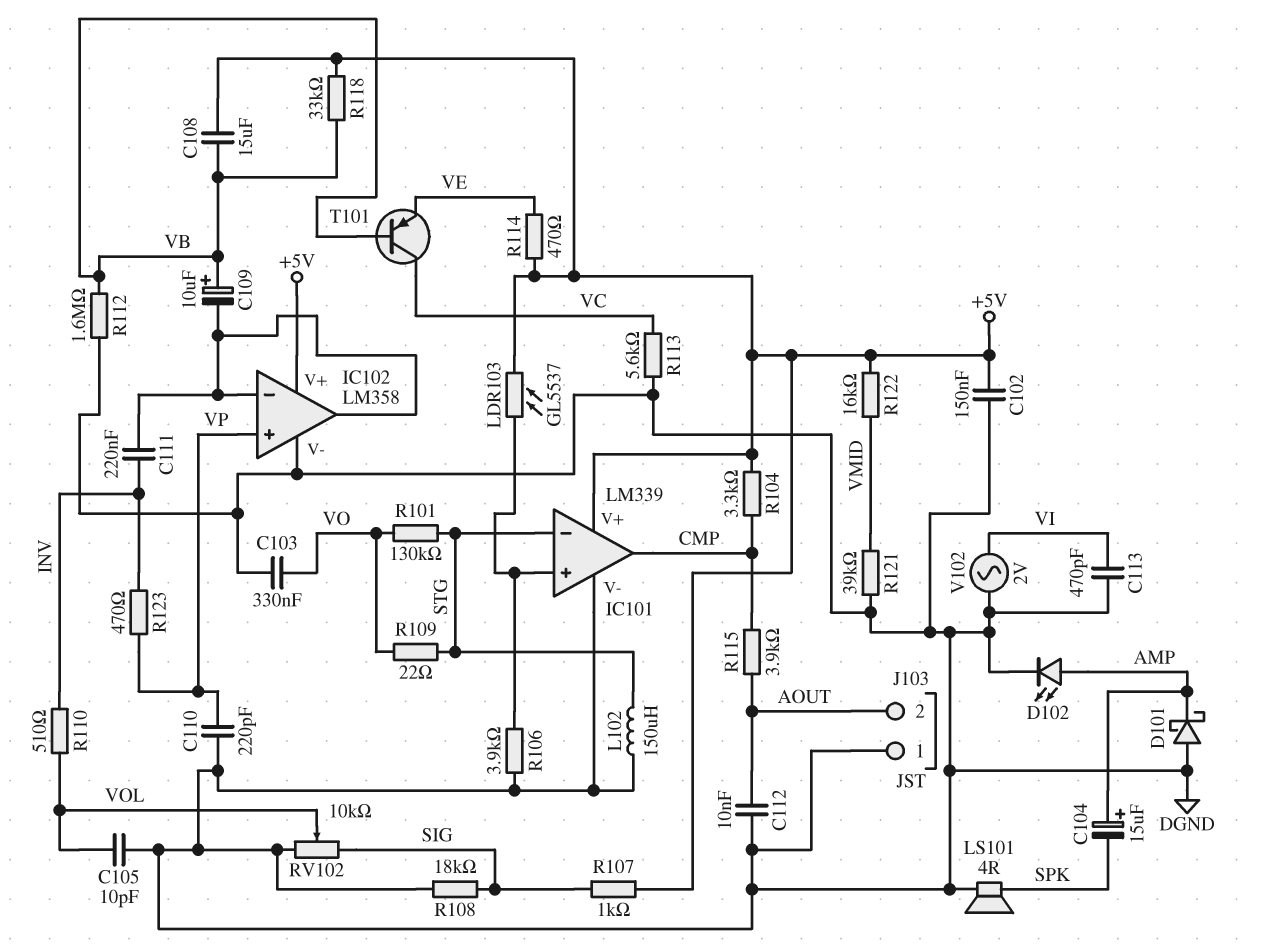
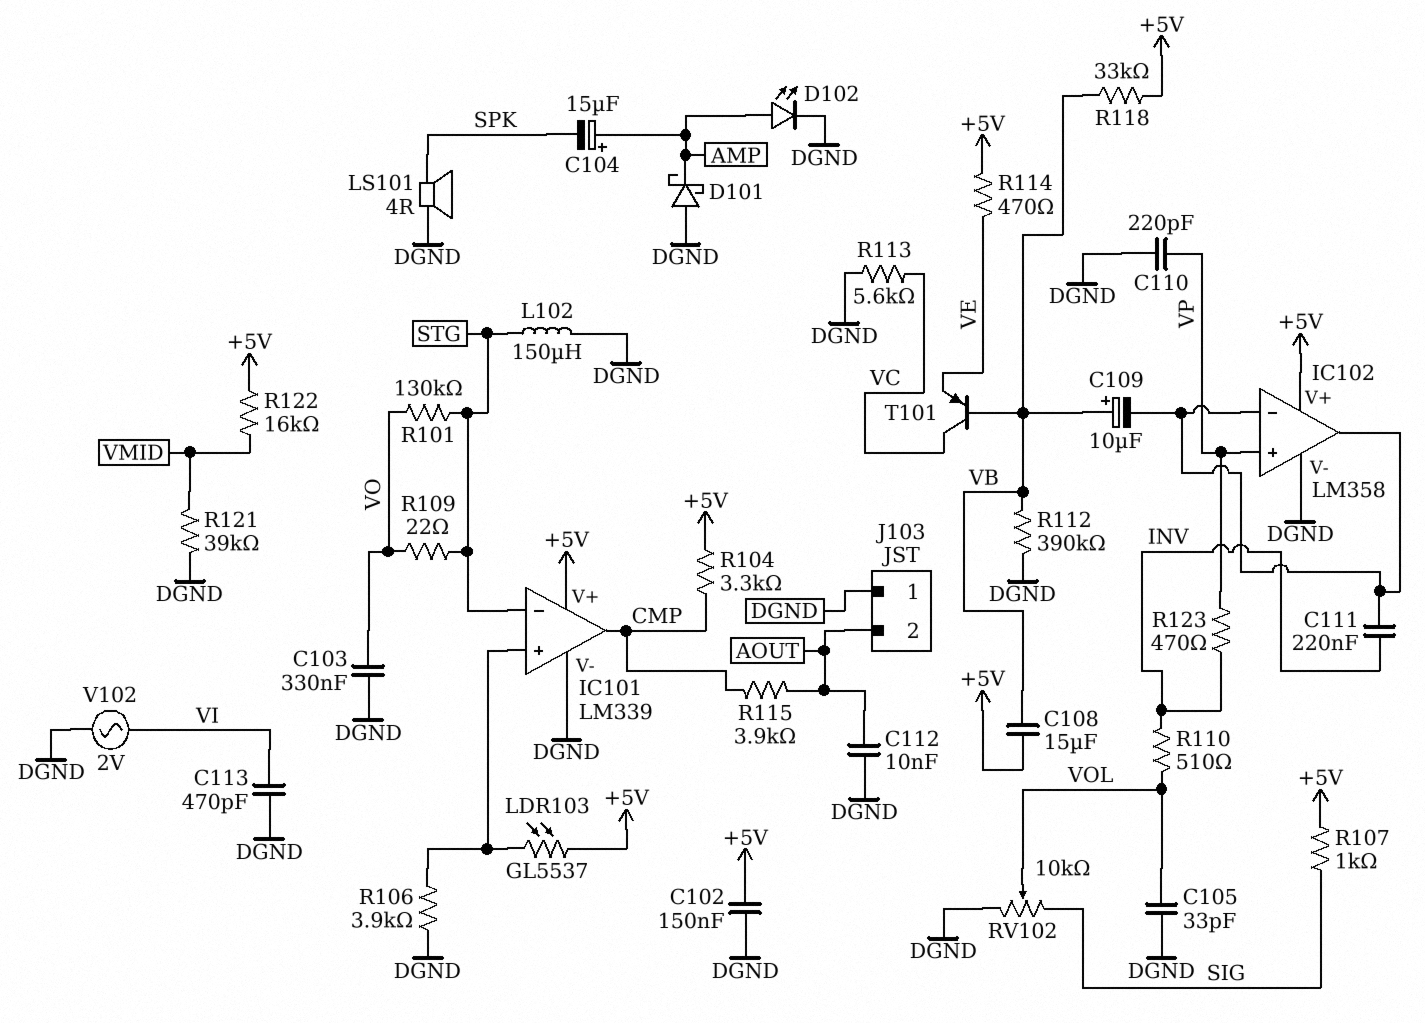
C105: 10pF (DGND, VOL) -> 33pF (DGND, VOL)
R108: 18k (DGND, SIG) -> none
R112: 1.6M (DGND, VB) -> 390k (DGND, VB)

